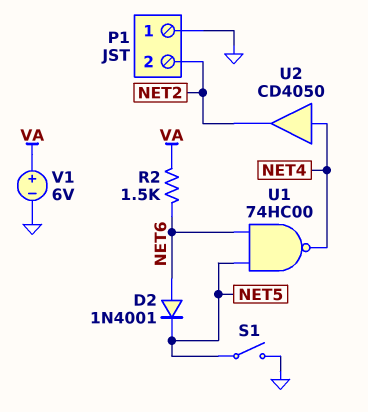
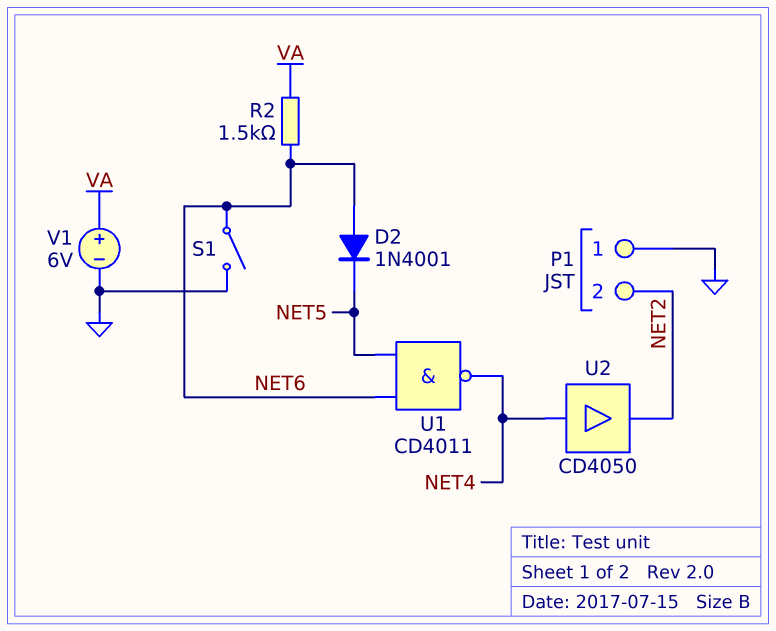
S1: switch (GND, NET5) -> switch (GND, NET6)
U1: NAND 74HC00 (in NET5, in NET6, out NET4) -> NAND CD4011 (in NET5, in NET6, out NET4)

